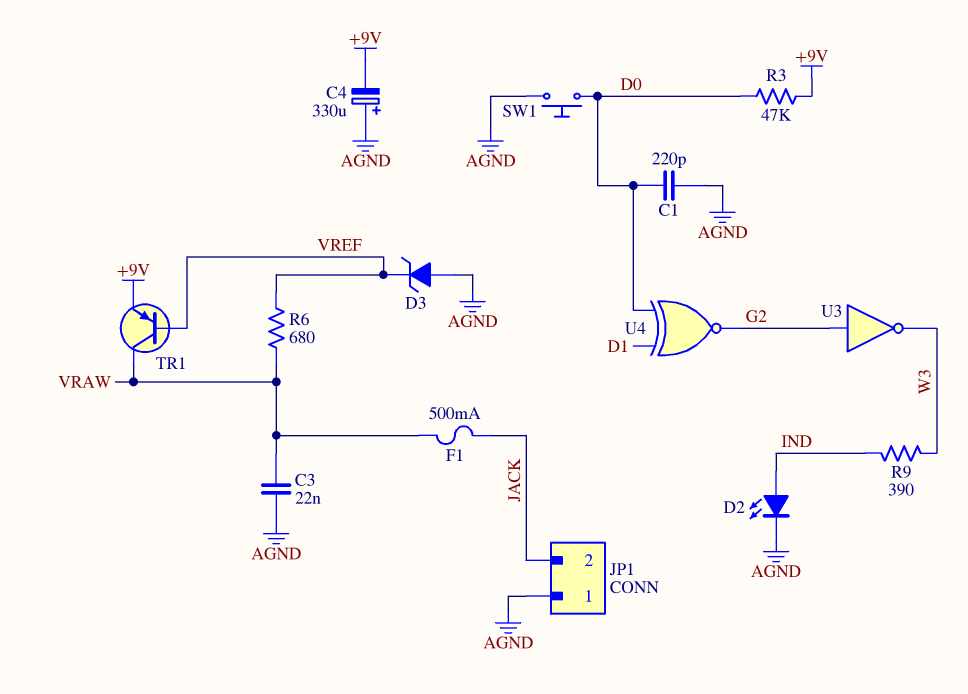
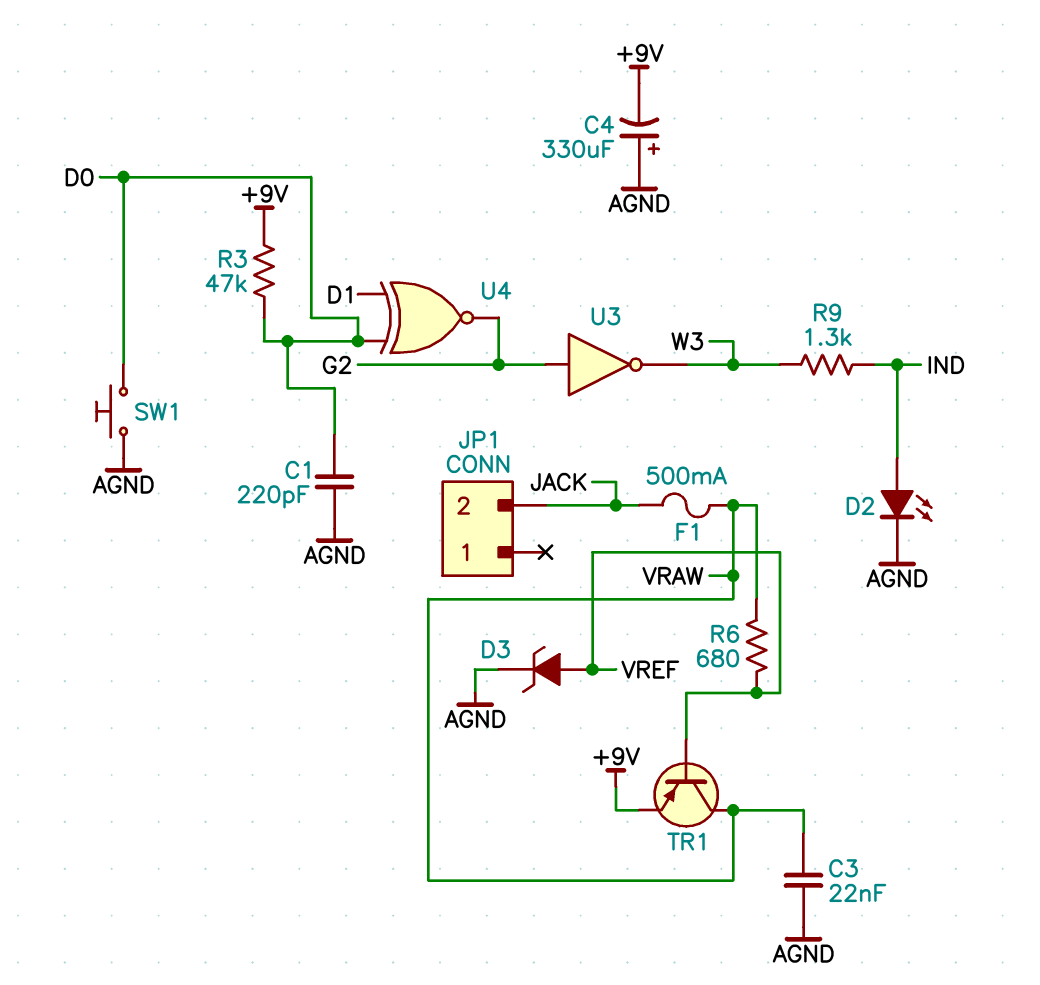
D3: zener (A AGND, K VREF) -> zener (A VREF, K AGND)
JP1 pin 1: AGND -> none
R9: 390 (IND, W3) -> 1.3k (IND, W3)

